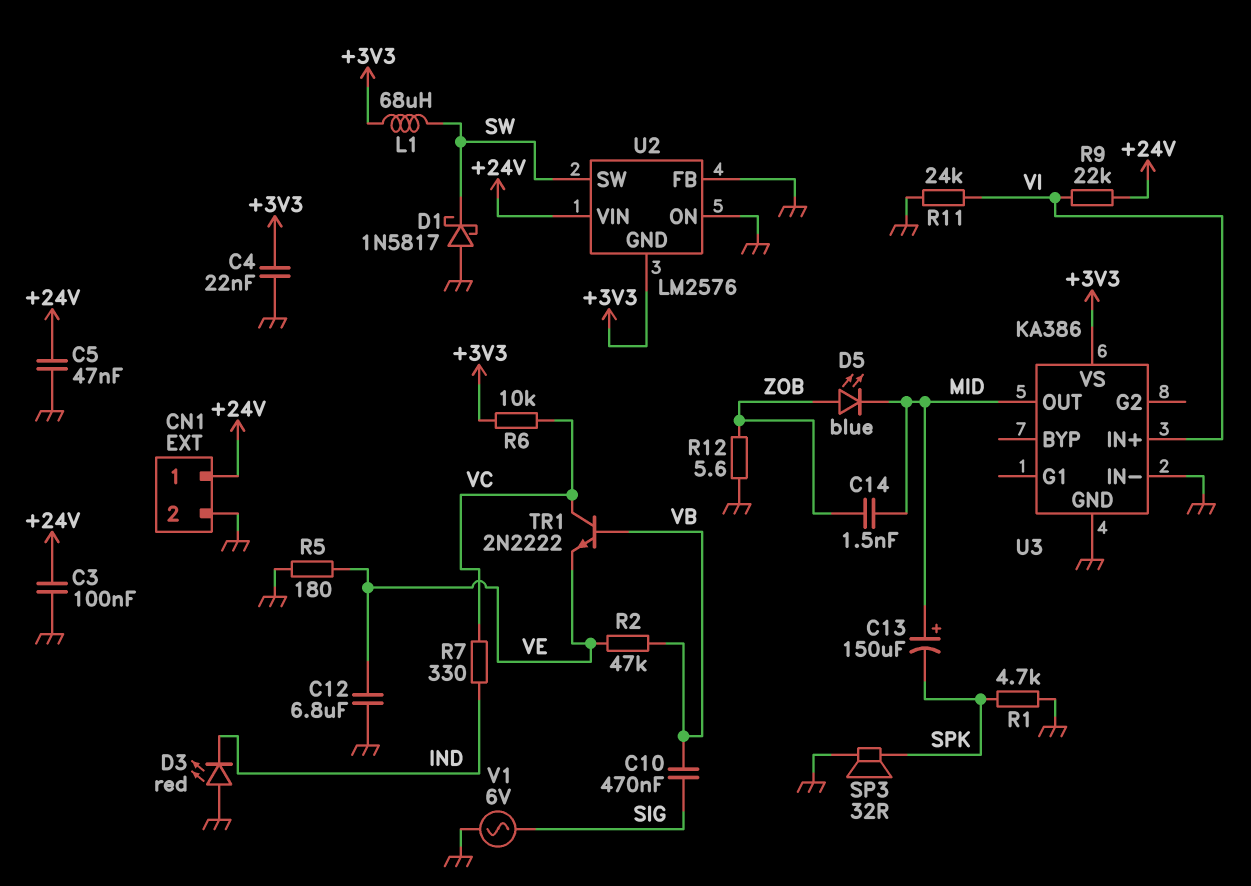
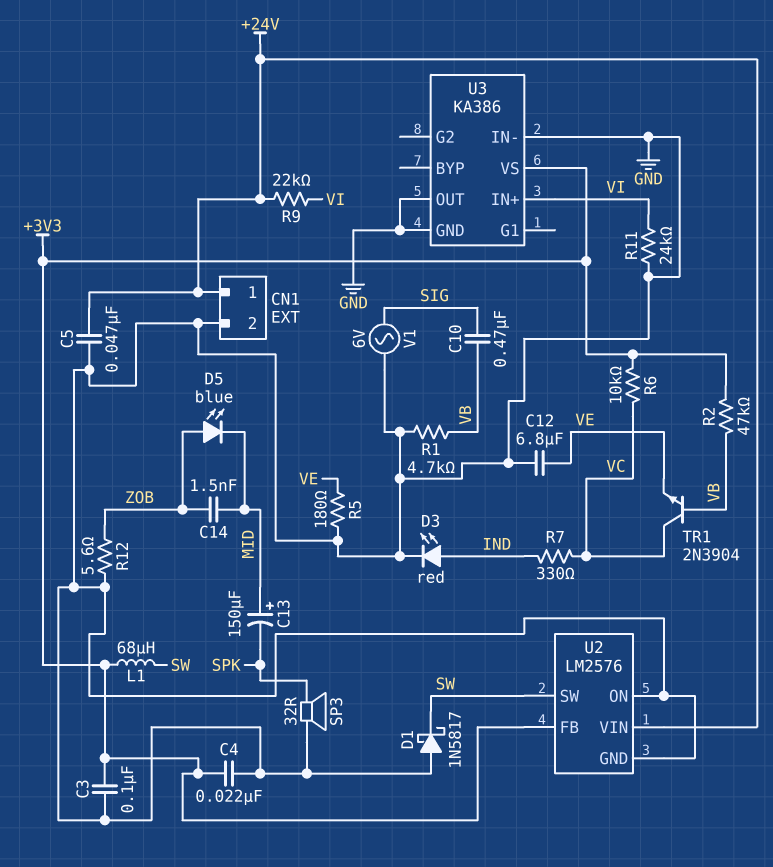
C3: 100nF (+24V, GND) -> 100nF (+3V3, GND)
D3: LED red (A GND, K IND) -> LED red (A IND, K GND)
R1: 4.7k (GND, SPK) -> 4.7k (GND, VB)
R2: 47k (VB, VE) -> 47k (+3V3, VB)
TR1: NPN 2N2222 (B VB, C VC, E VE) -> NPN 2N3904 (B VB, C VC, E VE)
U2 pin FB: GND -> +3V3
U2 pin GND: +3V3 -> GND
U3 pin OUT: MID -> GND

